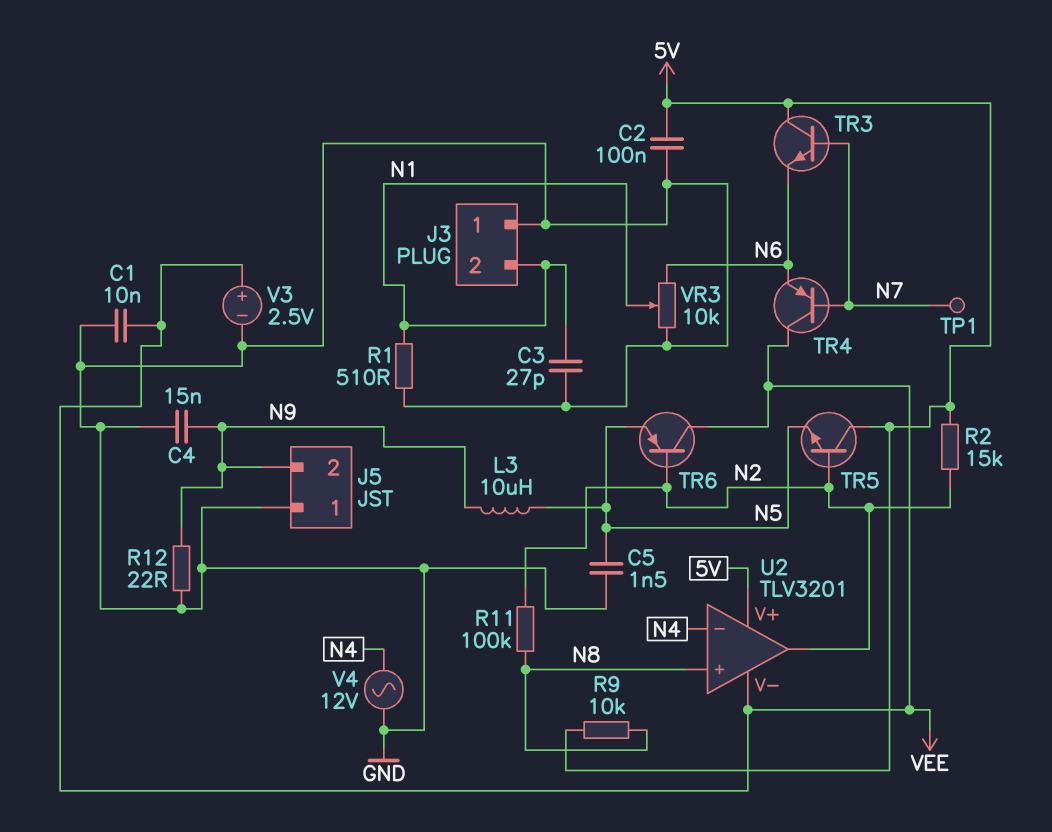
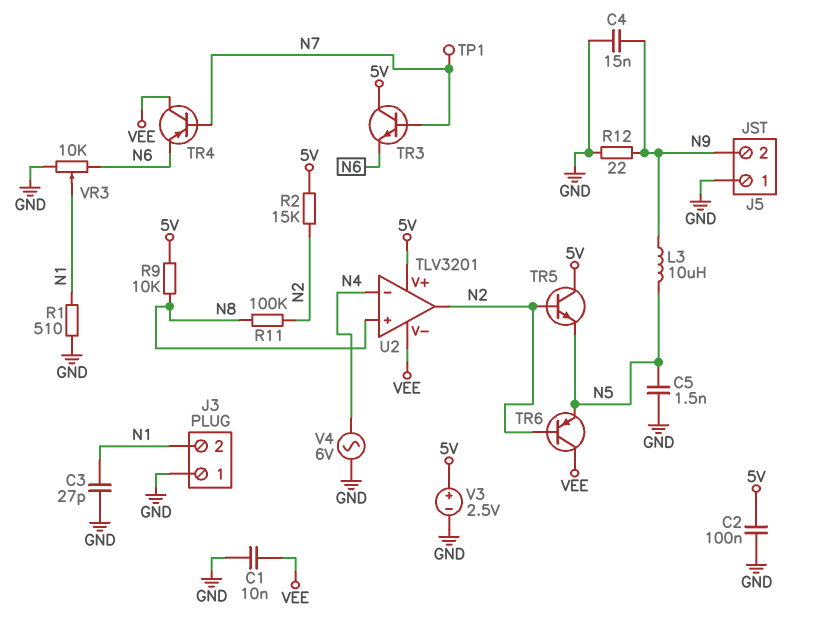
V3: 2.5V (plus VEE, minus GND) -> 2.5V (plus 5V, minus GND)
V4: AC 12V (GND, N4) -> AC 6V (GND, N4)

